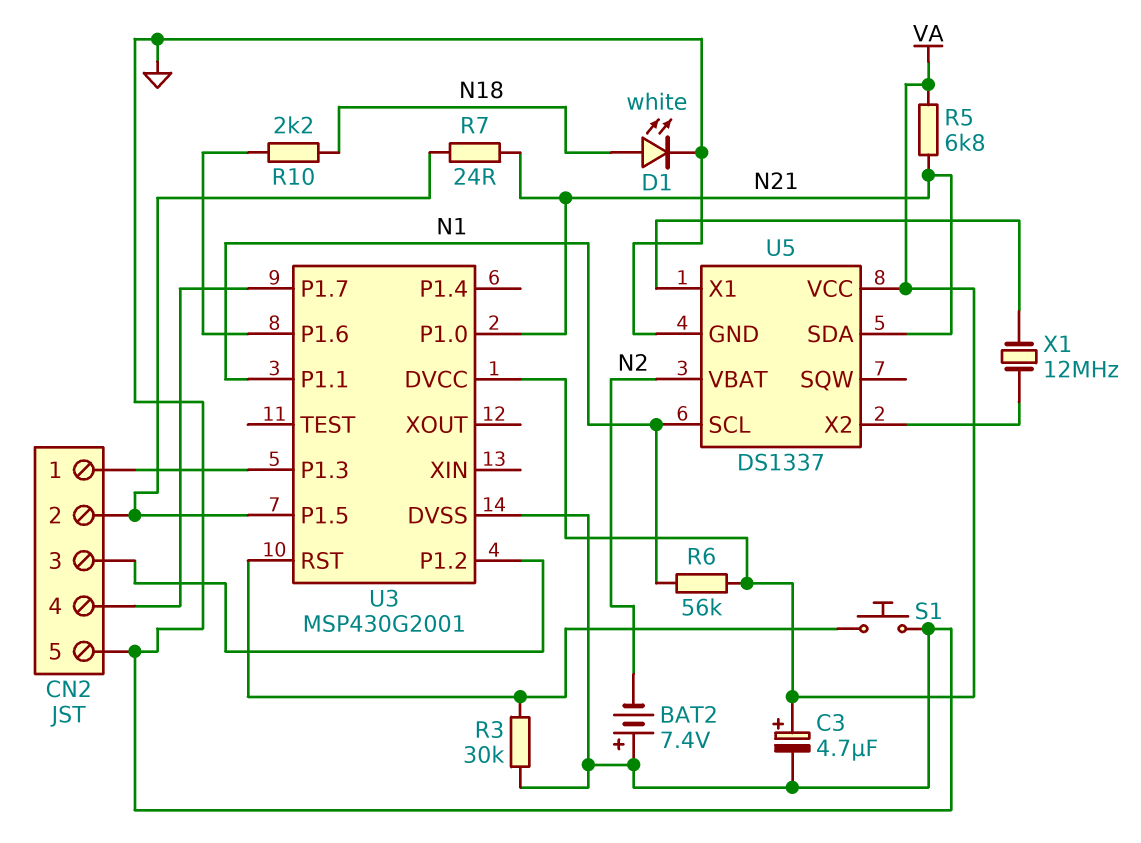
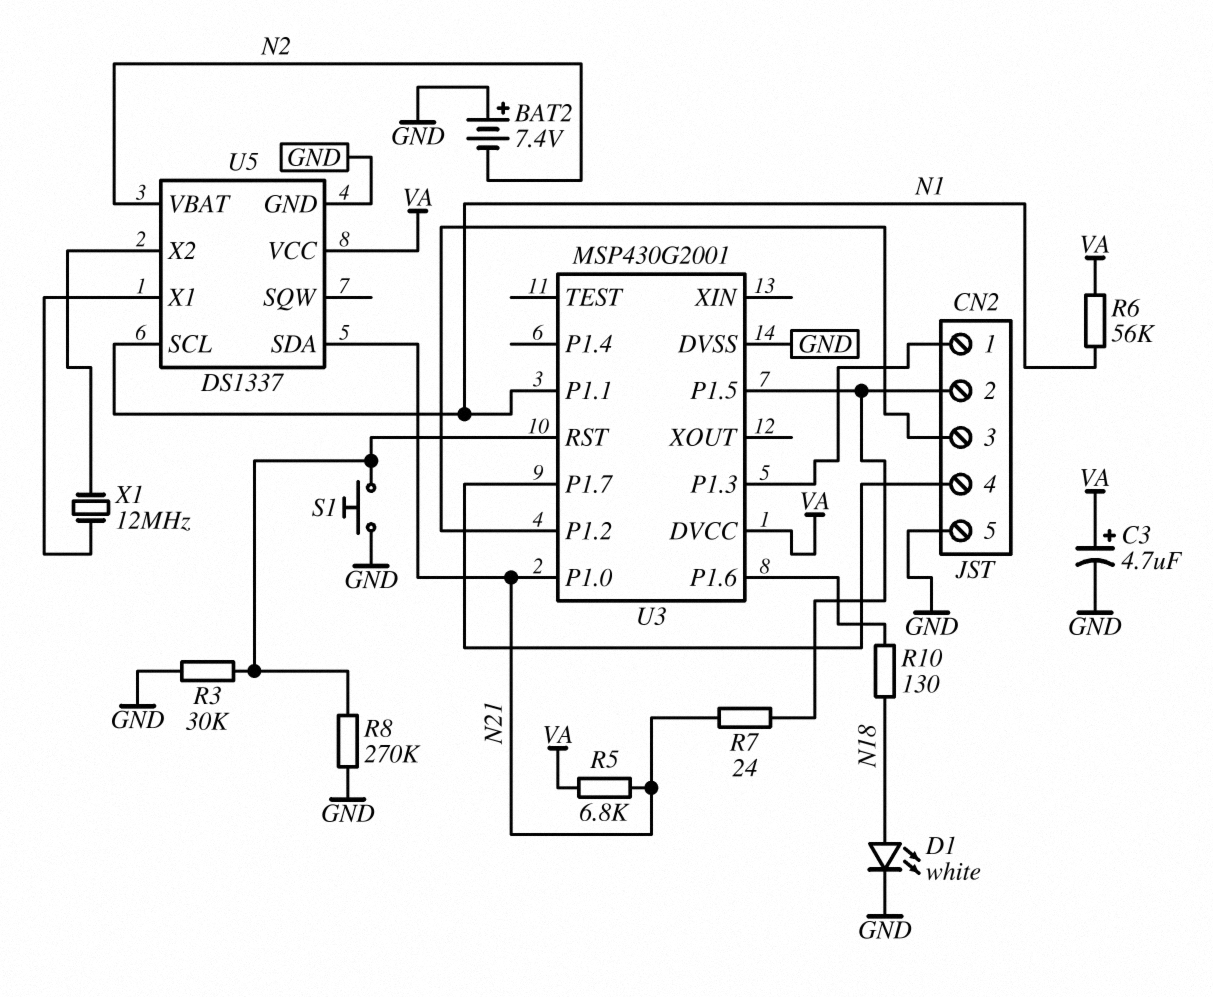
R8: none -> 270k (GND, U3/RST)
R10: 2.2k (N18, U3/P1.6) -> 130 (N18, U3/P1.6)

